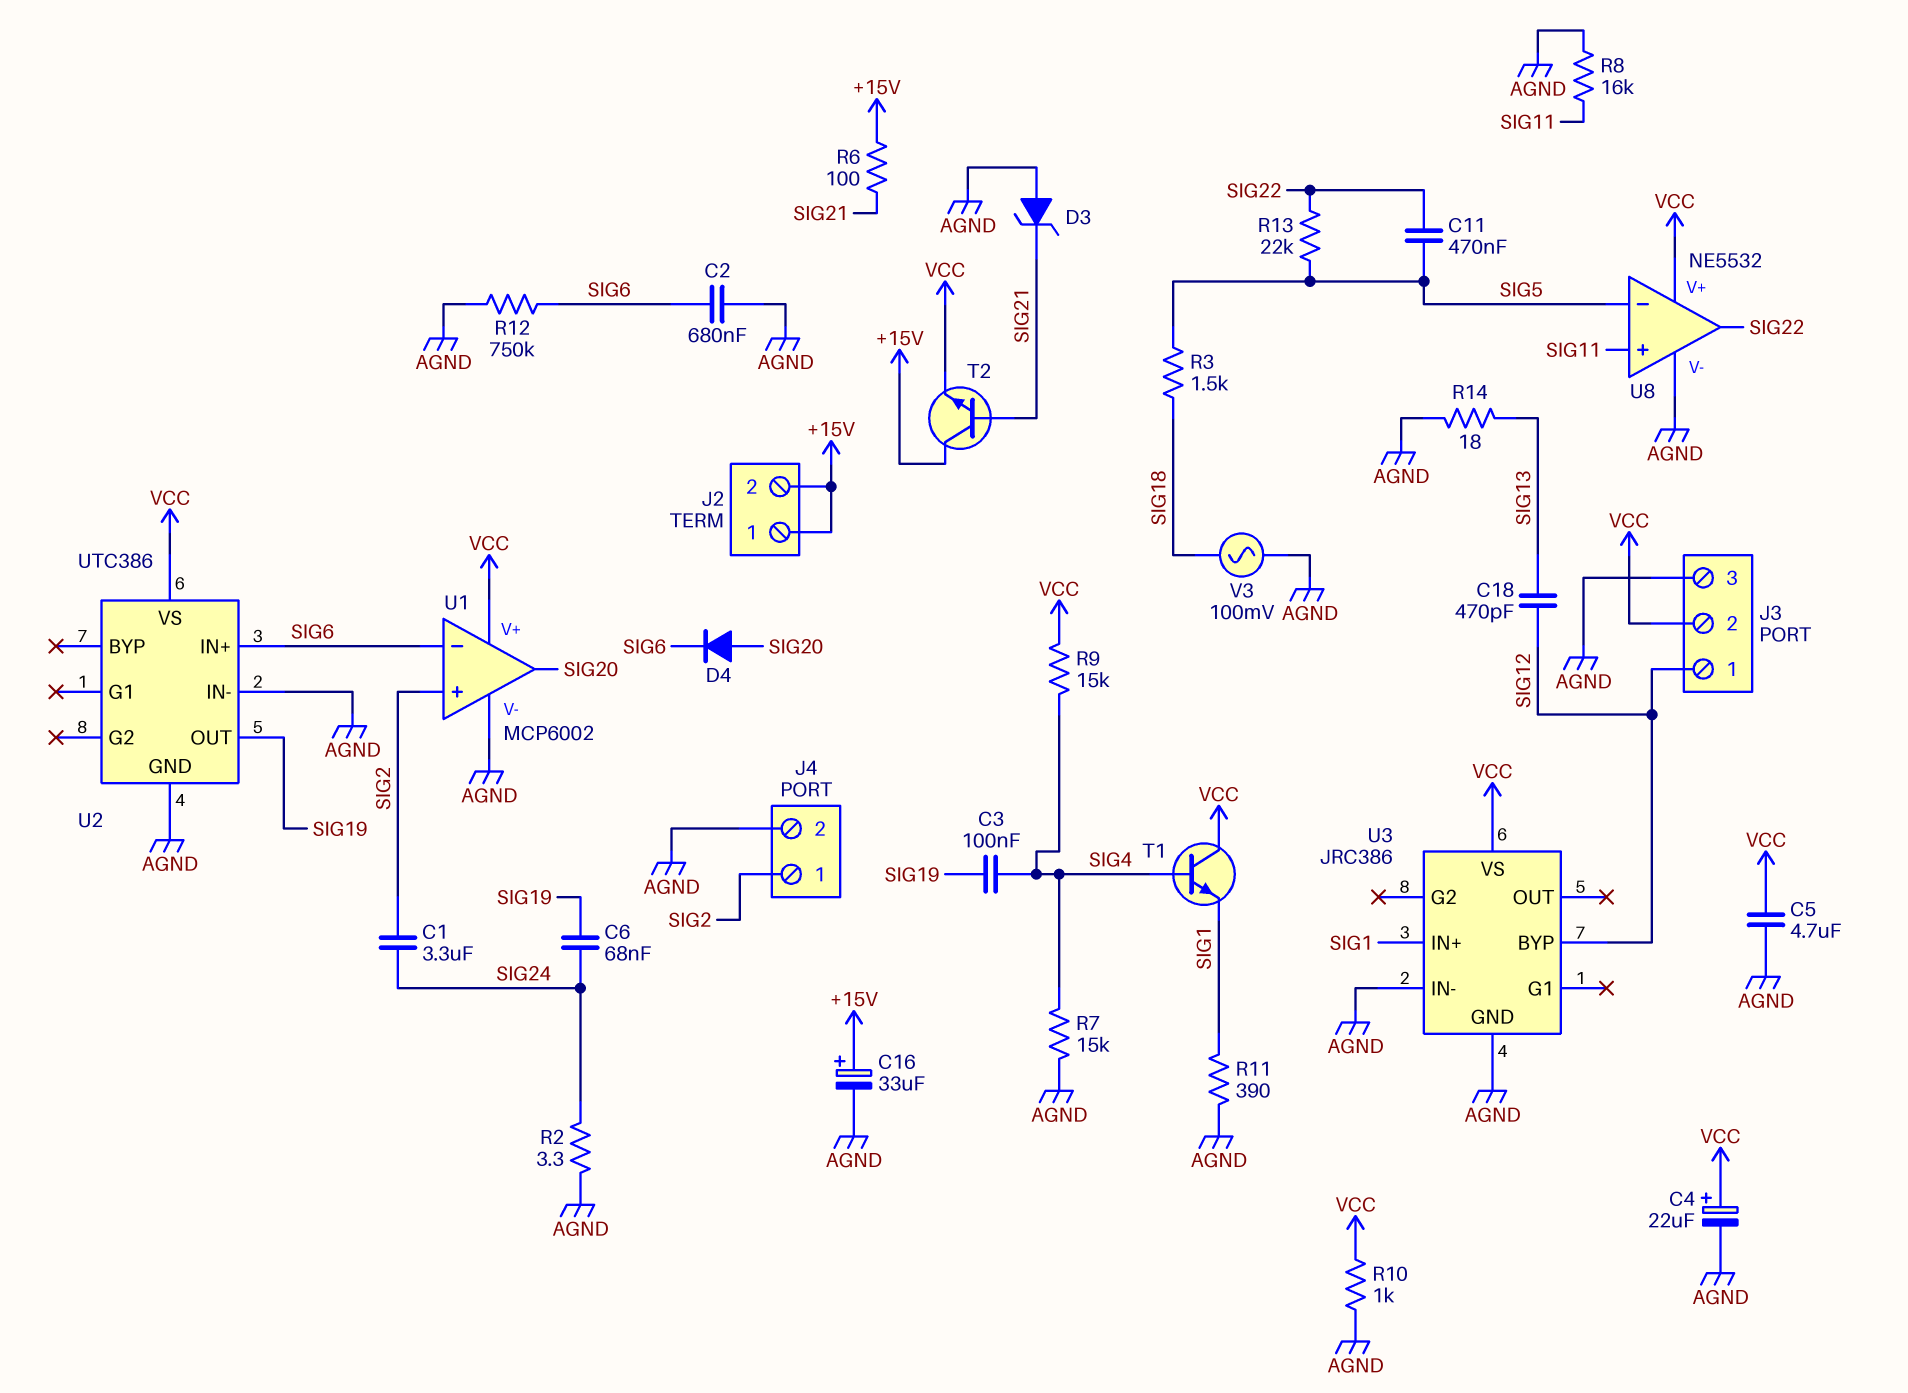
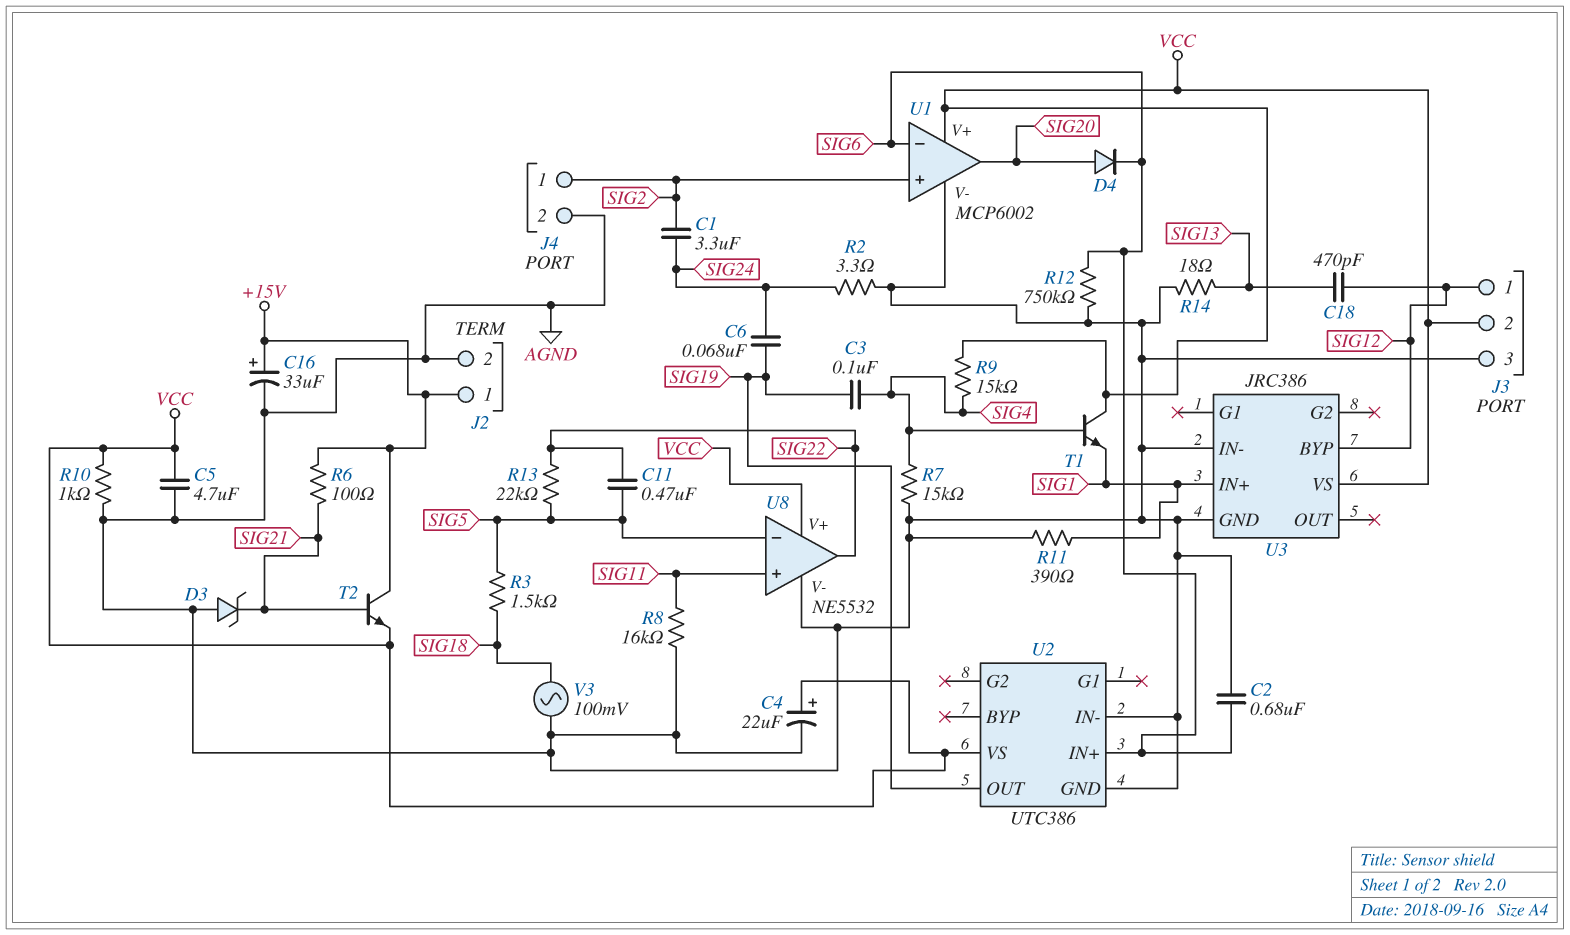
J2 pin 2: +15V -> AGND

